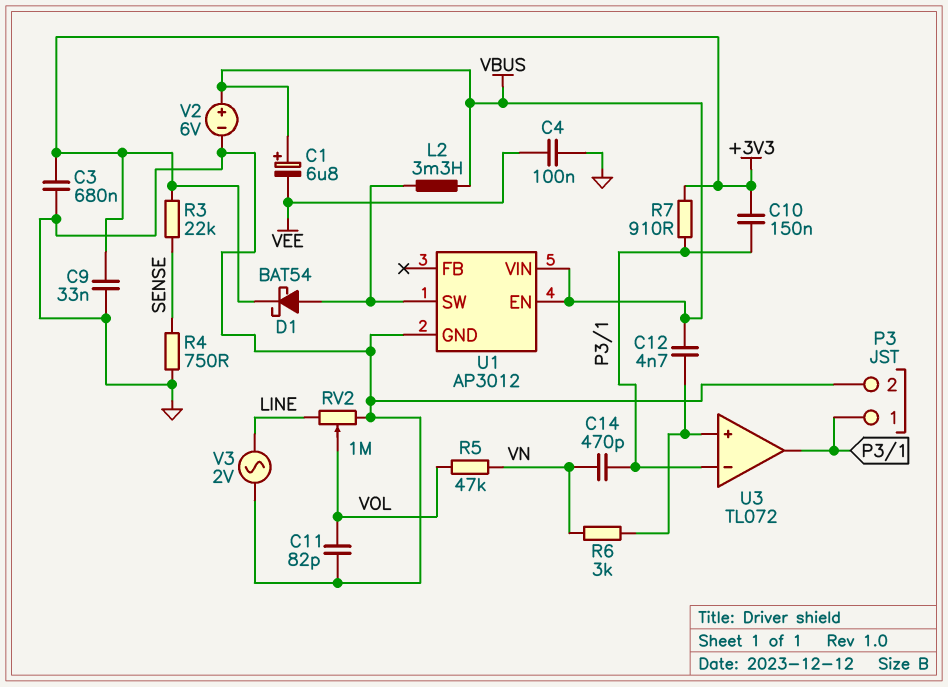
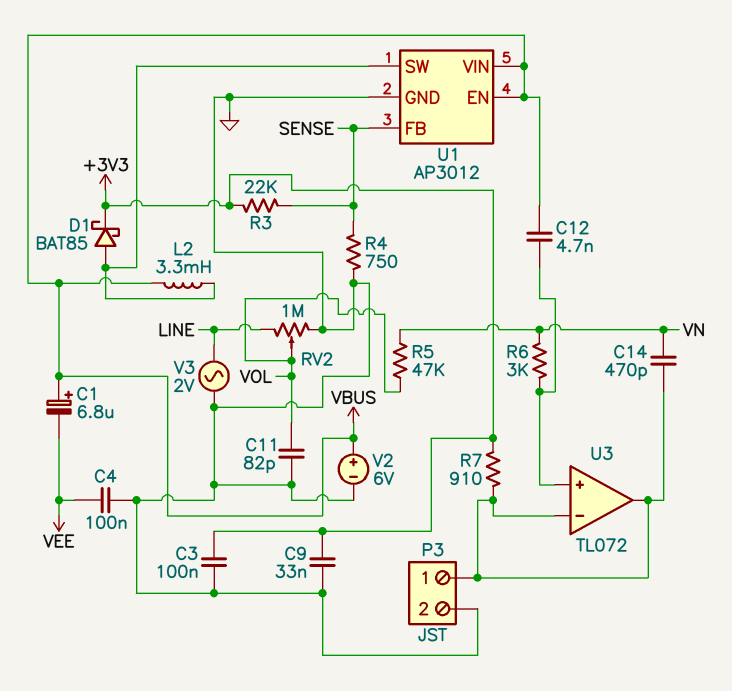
C3: 680nF (+3V3, GND) -> 100nF (+3V3, GND)
C10: 150nF (+3V3, P3/1) -> none
D1: schottky BAT54 (A U1/SW, K +3V3) -> schottky BAT85 (A U1/SW, K +3V3)
U1 pin FB: none -> SENSE

